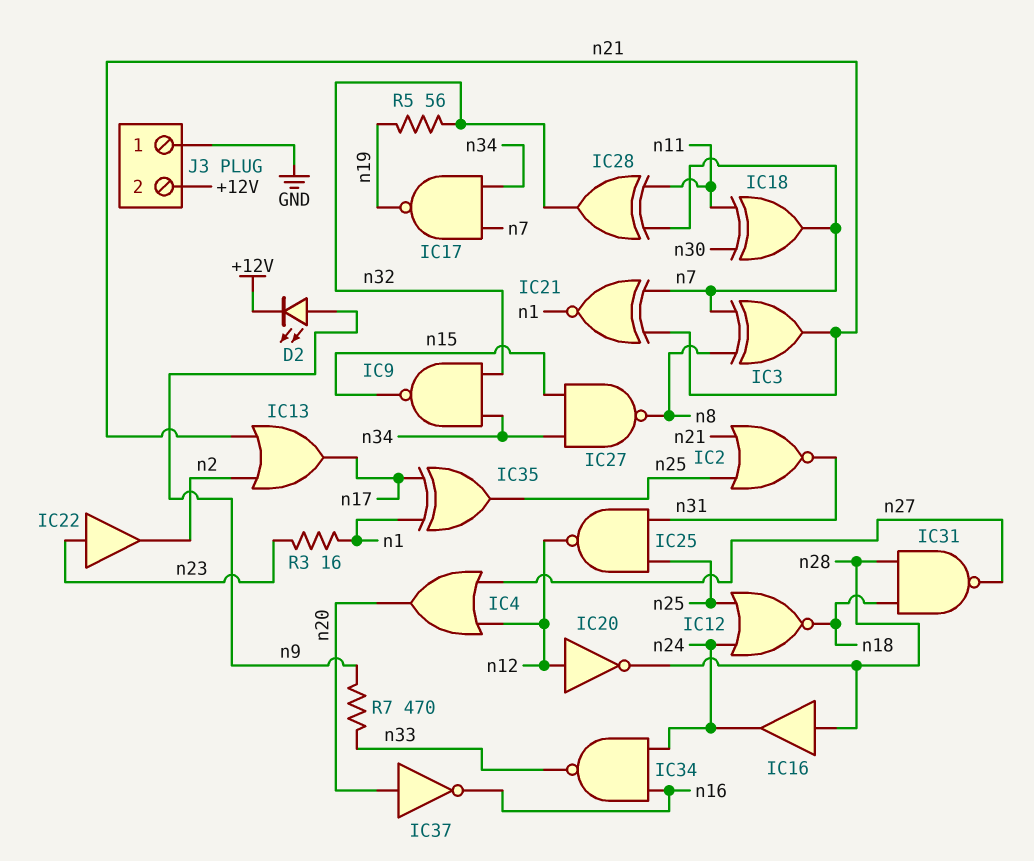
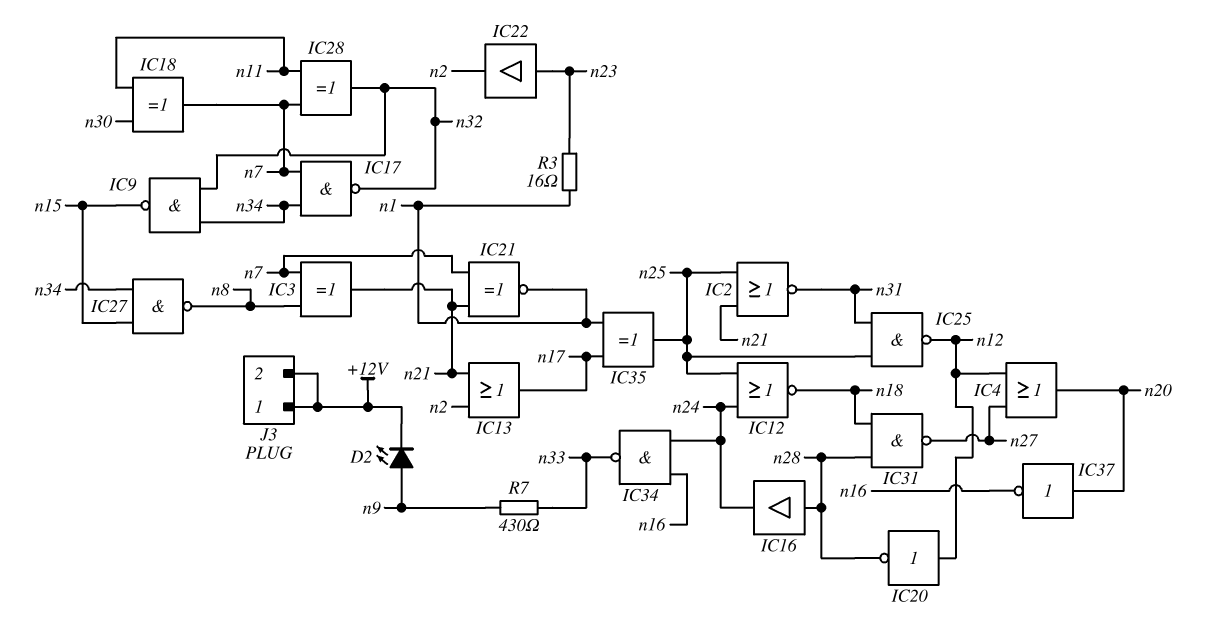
IC17: NAND (in n7, in n34, out n19) -> NAND (in n7, in n34, out n32)
J3 pin 1: GND -> +12V
R5: 56 (n19, n32) -> none
R7: 470 (n9, n33) -> 430 (n9, n33)

